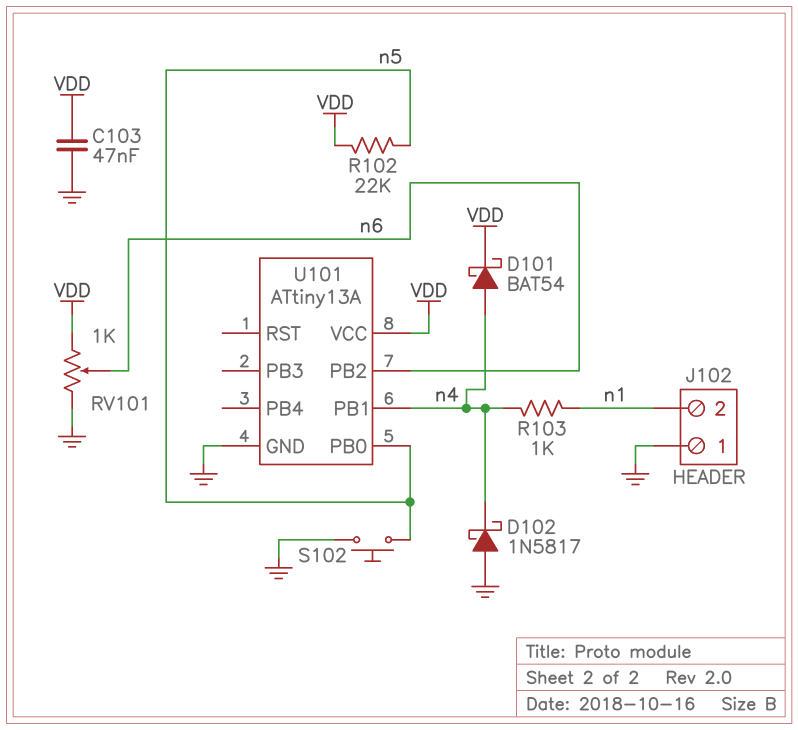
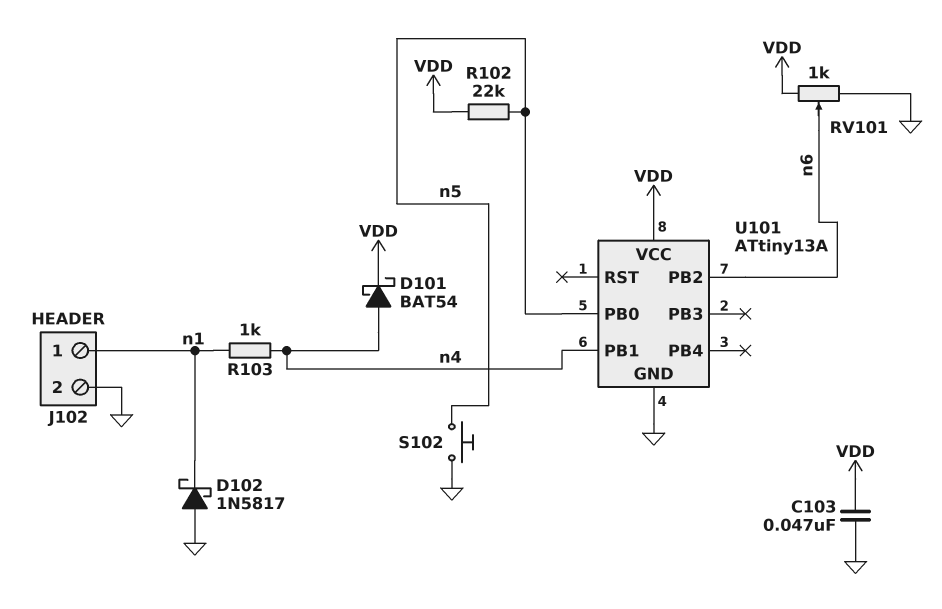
D102: schottky 1N5817 (A GND, K n4) -> schottky 1N5817 (A GND, K n1)
J102 pin 1: GND -> n1
J102 pin 2: n1 -> GND

